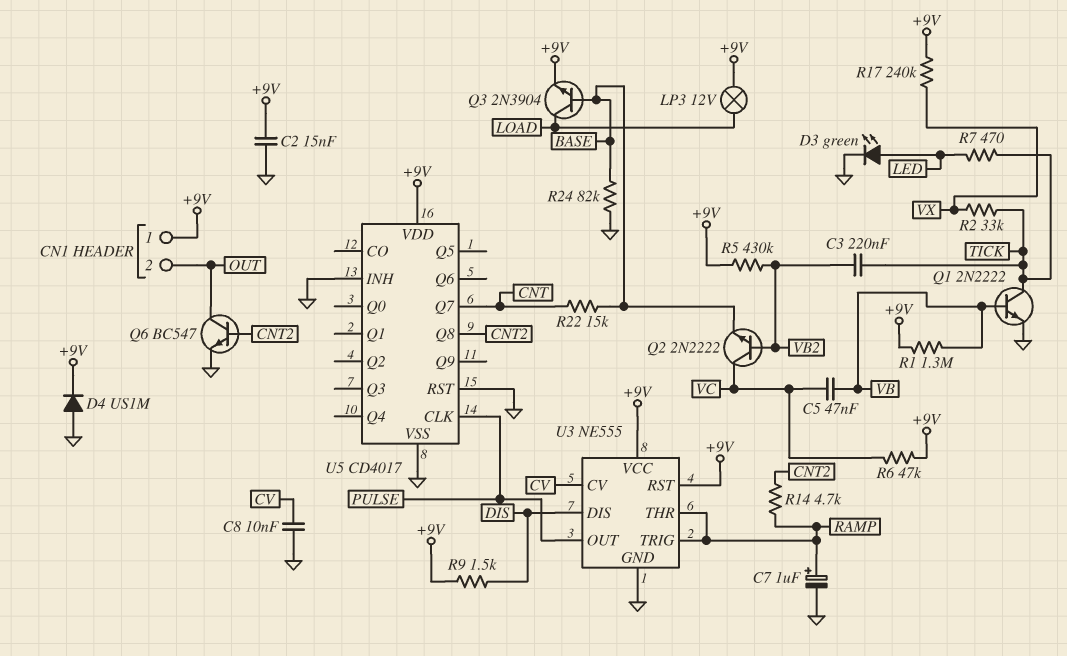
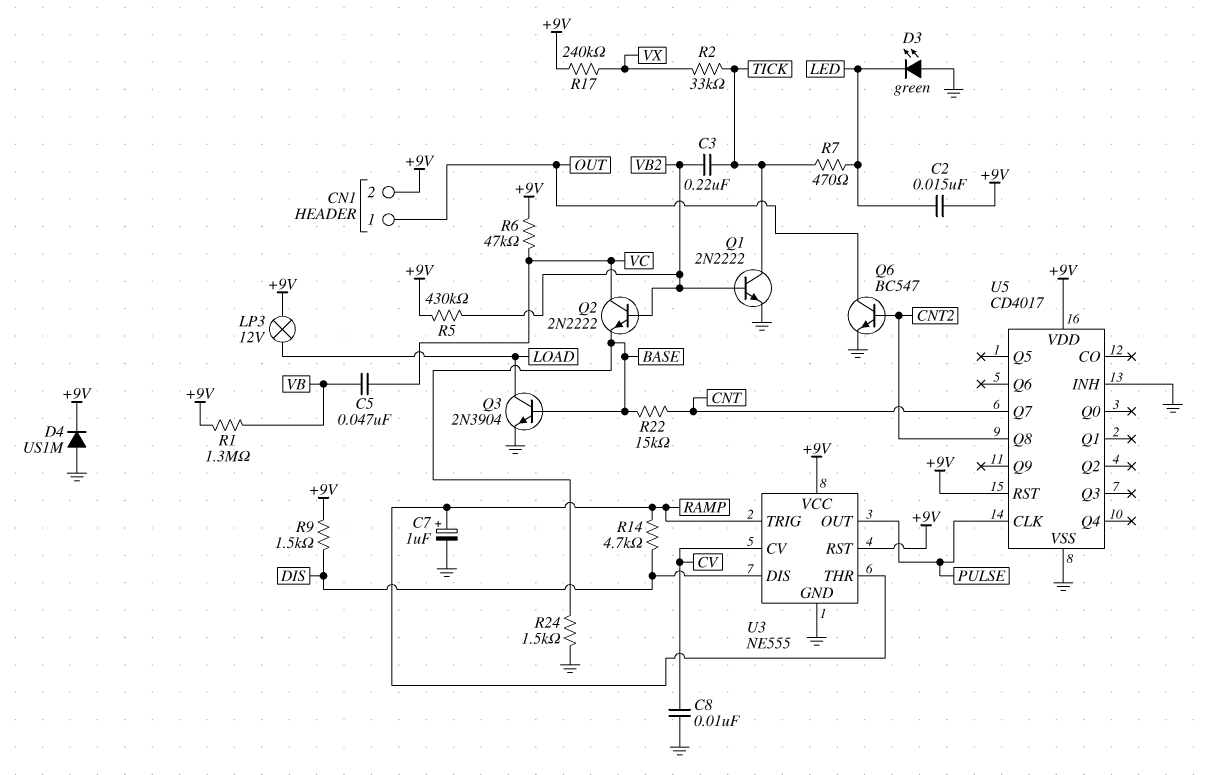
C2: 15nF (+9V, GND) -> 15nF (+9V, LED)
CN1 pin 1: +9V -> OUT
CN1 pin 2: OUT -> +9V
D3: LED green (A LED, K GND) -> LED green (A GND, K LED)
Q1: NPN 2N2222 (B VB, C TICK, E GND) -> NPN 2N2222 (B VB2, C TICK, E GND)
Q3: NPN 2N3904 (B BASE, C LOAD, E +9V) -> NPN 2N3904 (B BASE, C LOAD, E GND)
R14: 4.7k (CNT2, RAMP) -> 4.7k (DIS, RAMP)
R24: 82k (BASE, GND) -> 1.5k (BASE, GND)
U5 pin RST: GND -> +9V

